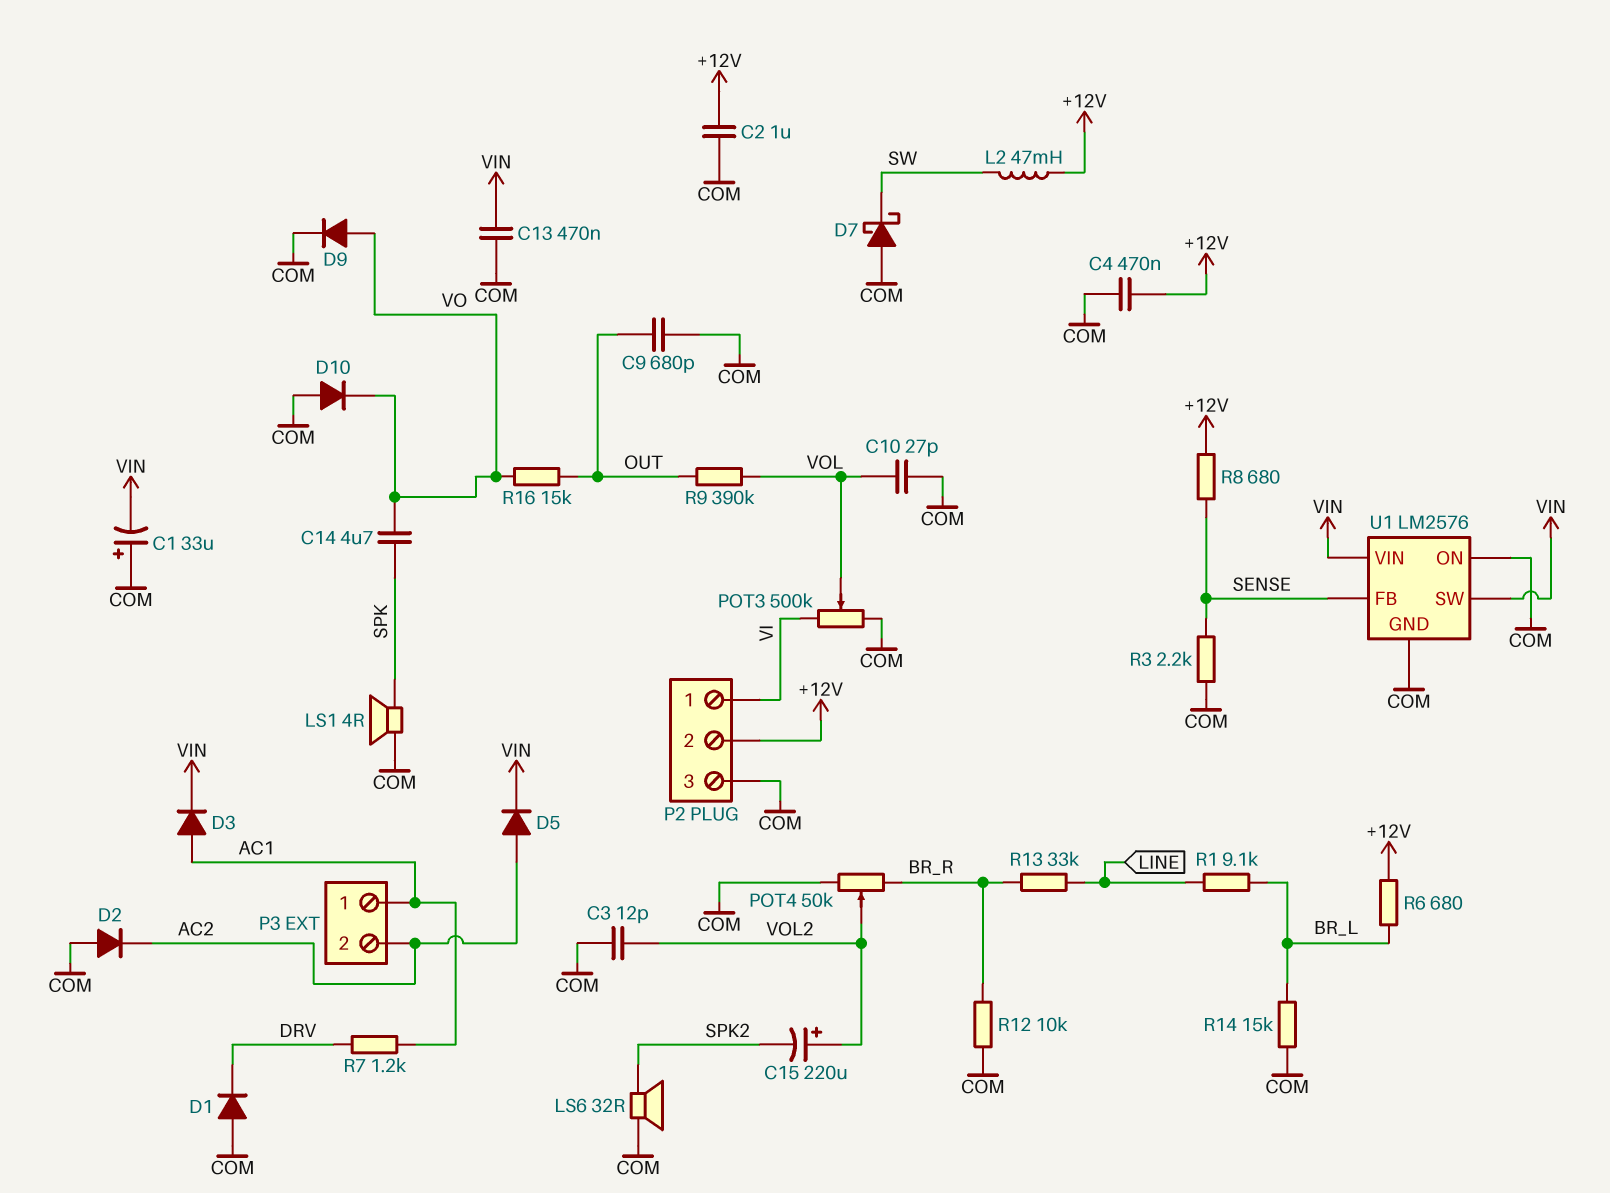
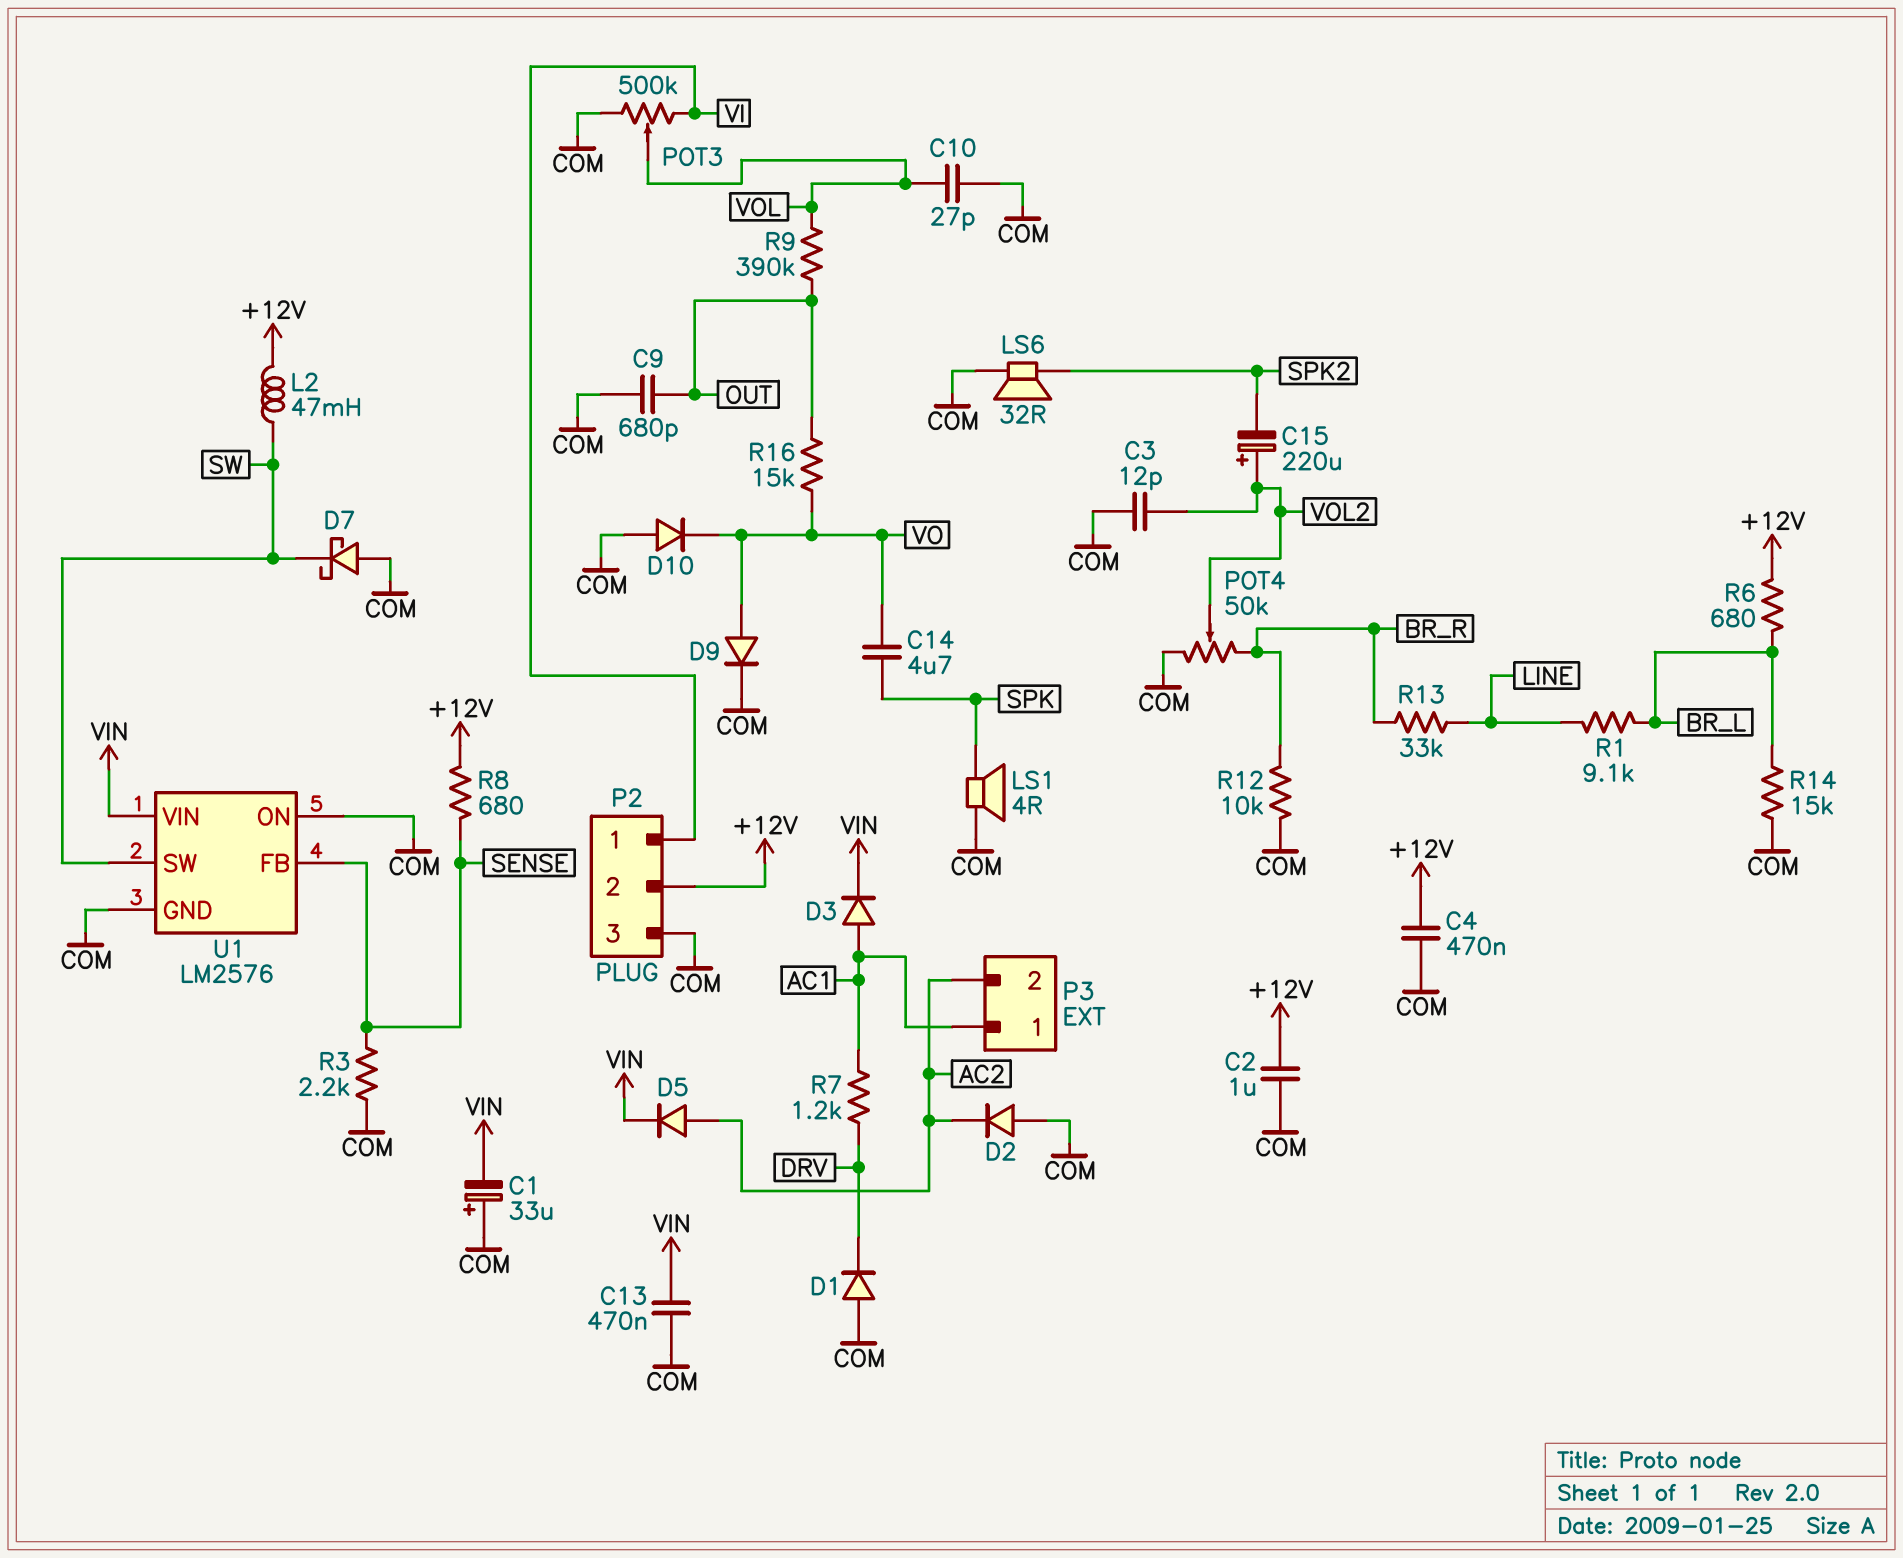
U1 pin SW: VIN -> SW

